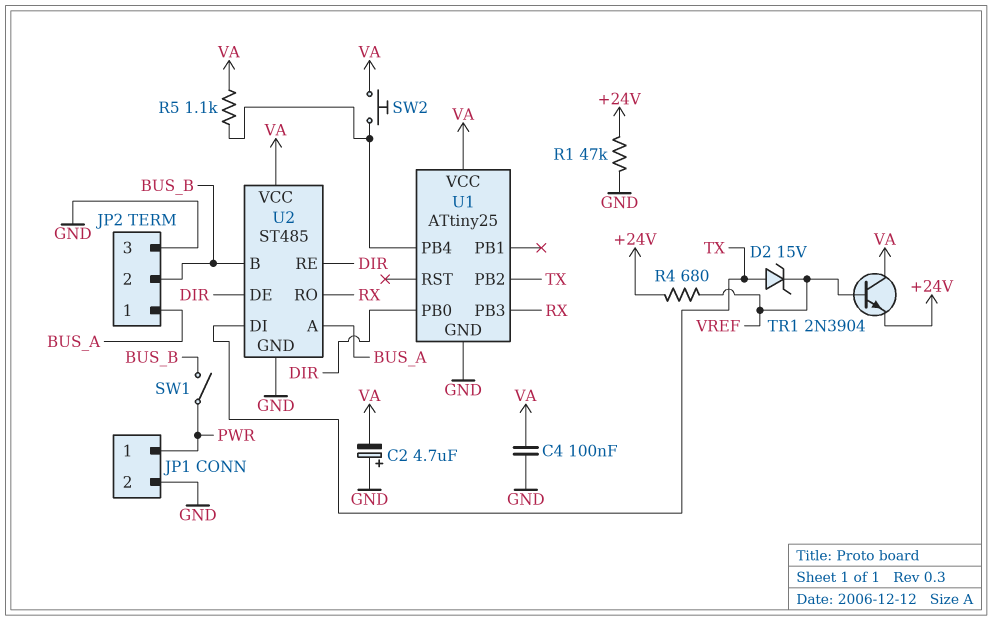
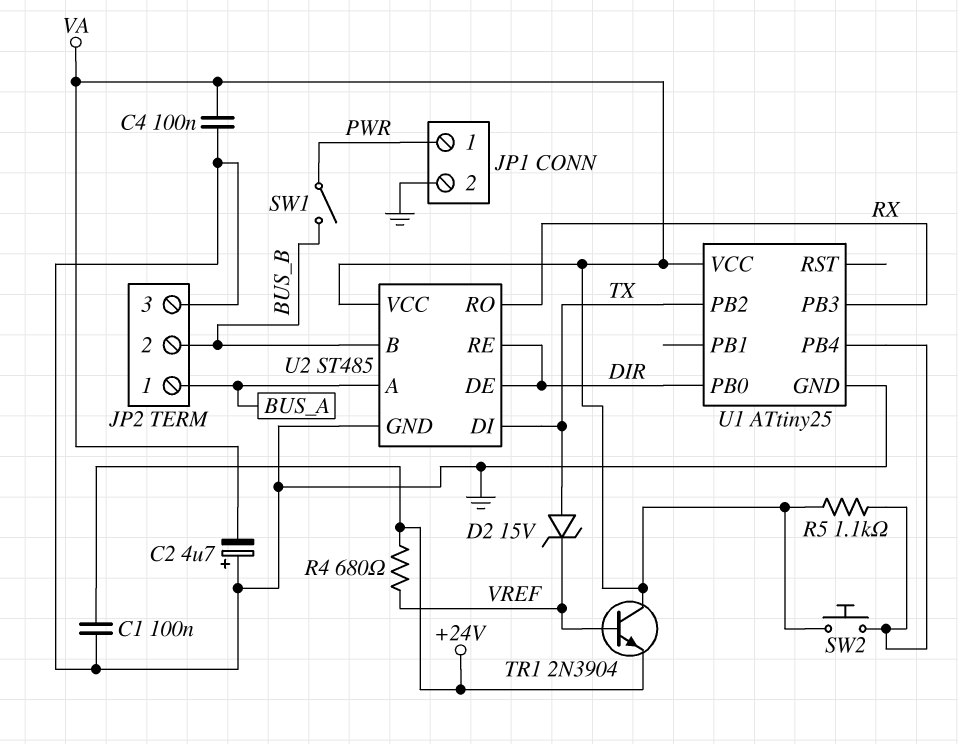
C1: none -> 100nF (+24V, GND)
R1: 47k (+24V, GND) -> none

